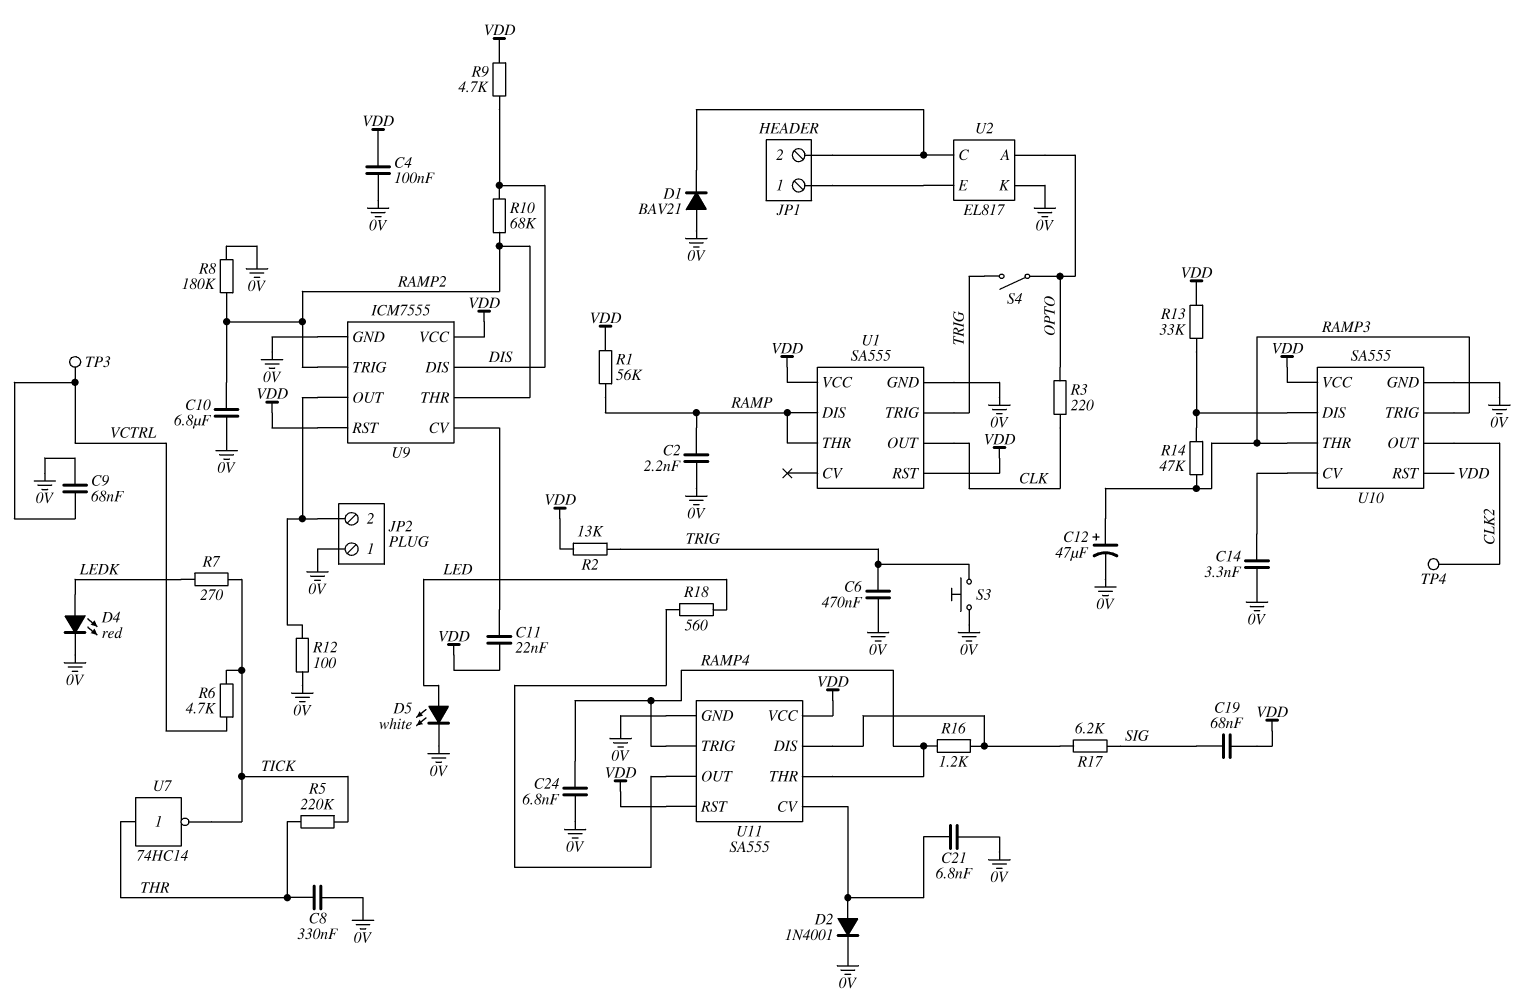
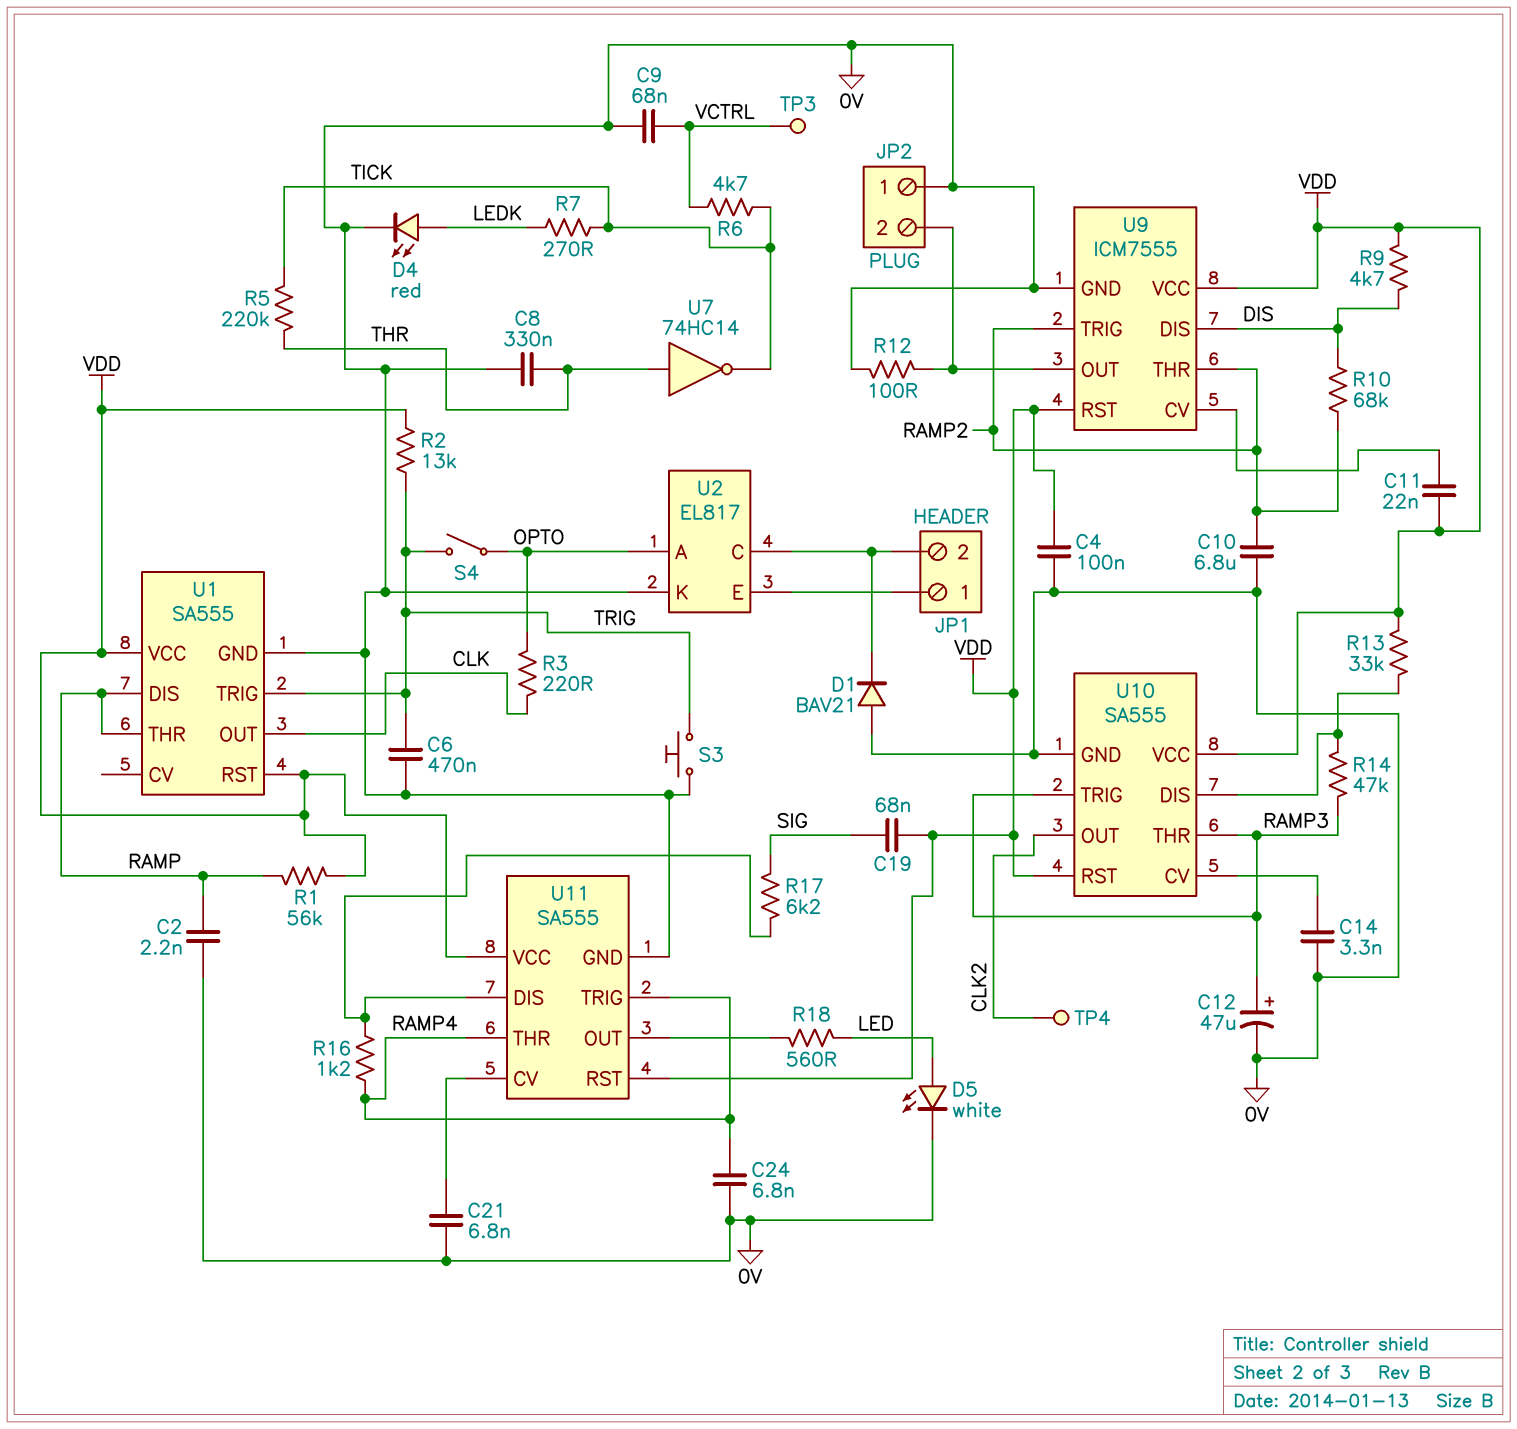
D2: diode 1N4001 (A U11/CV, K 0V) -> none
R8: 180k (0V, RAMP2) -> none

